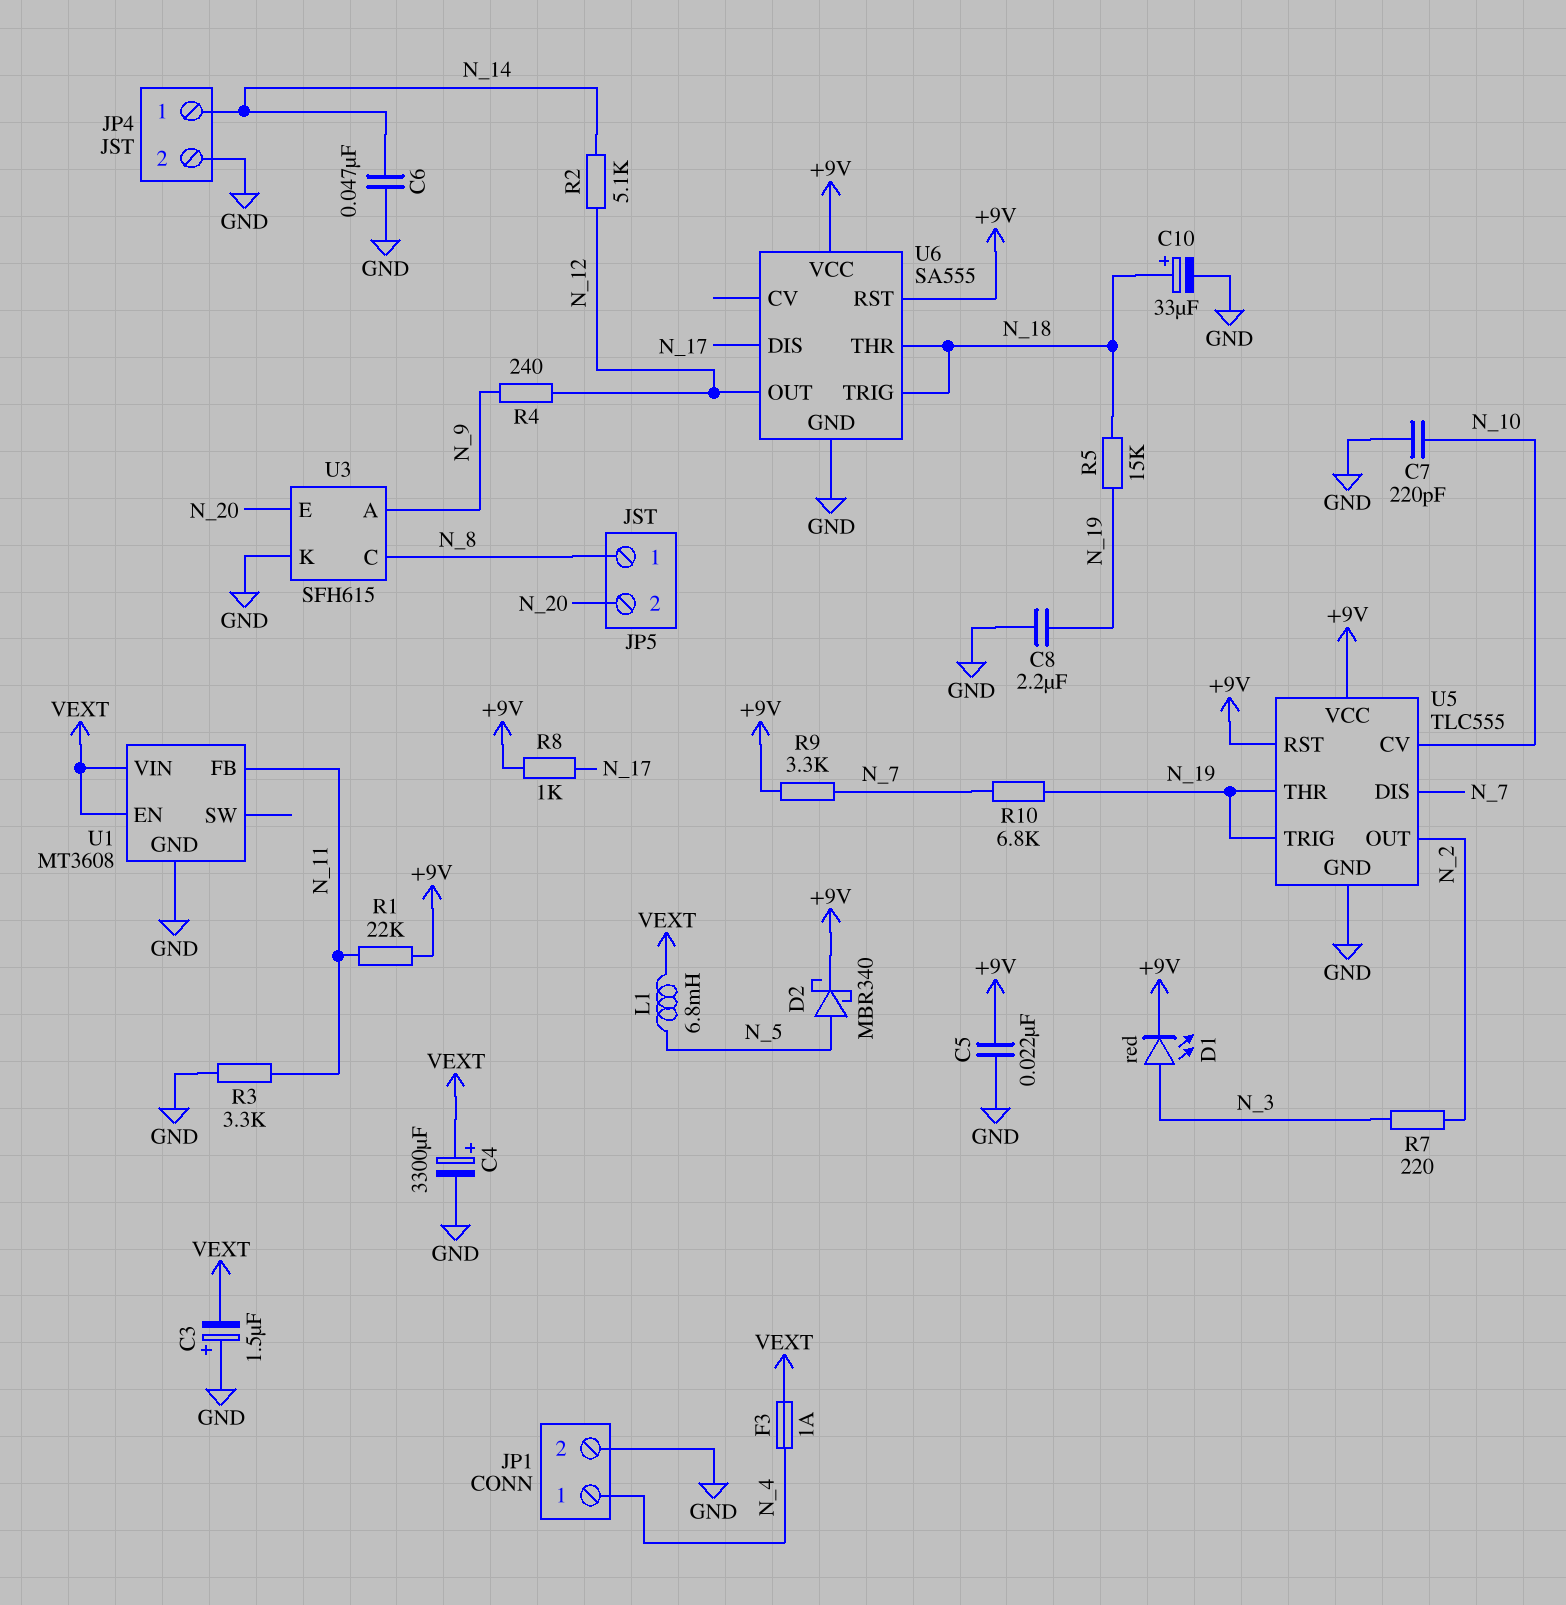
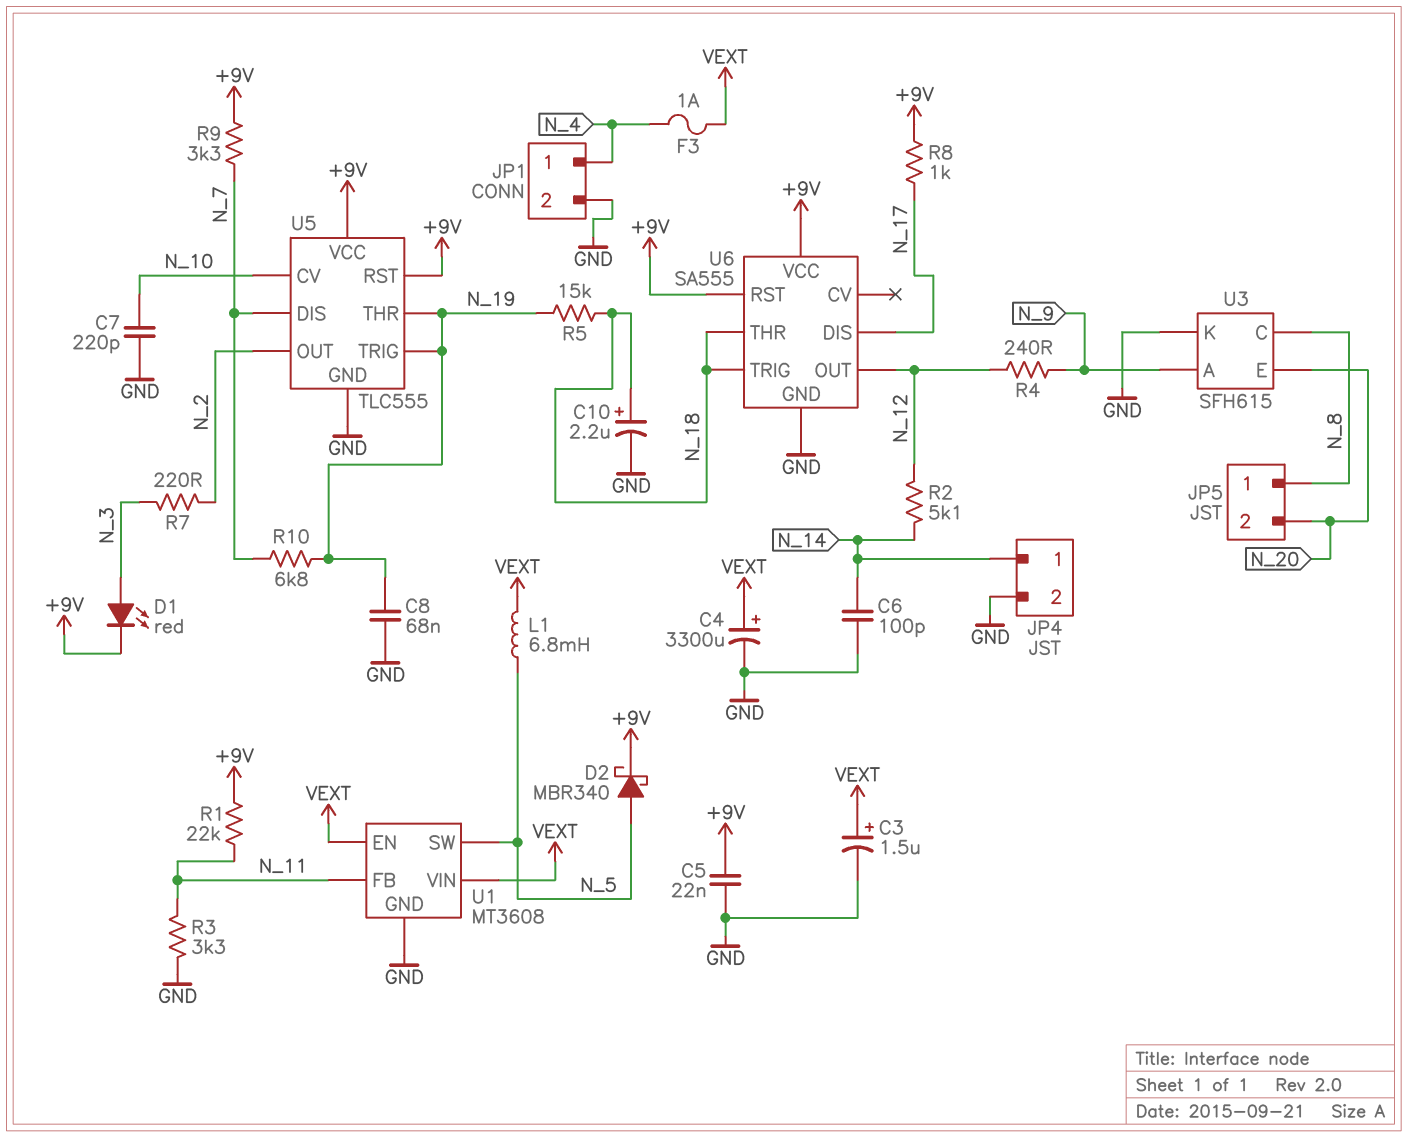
C3: 1.5uF (plus GND, minus VEXT) -> 1.5uF (plus VEXT, minus GND)
C6: 47nF (GND, N_14) -> 100pF (GND, N_14)
C8: 2.2uF (GND, N_19) -> 68nF (GND, N_19)
C10: 33uF (plus N_18, minus GND) -> 2.2uF (plus N_18, minus GND)
U1 pin SW: none -> N_5

